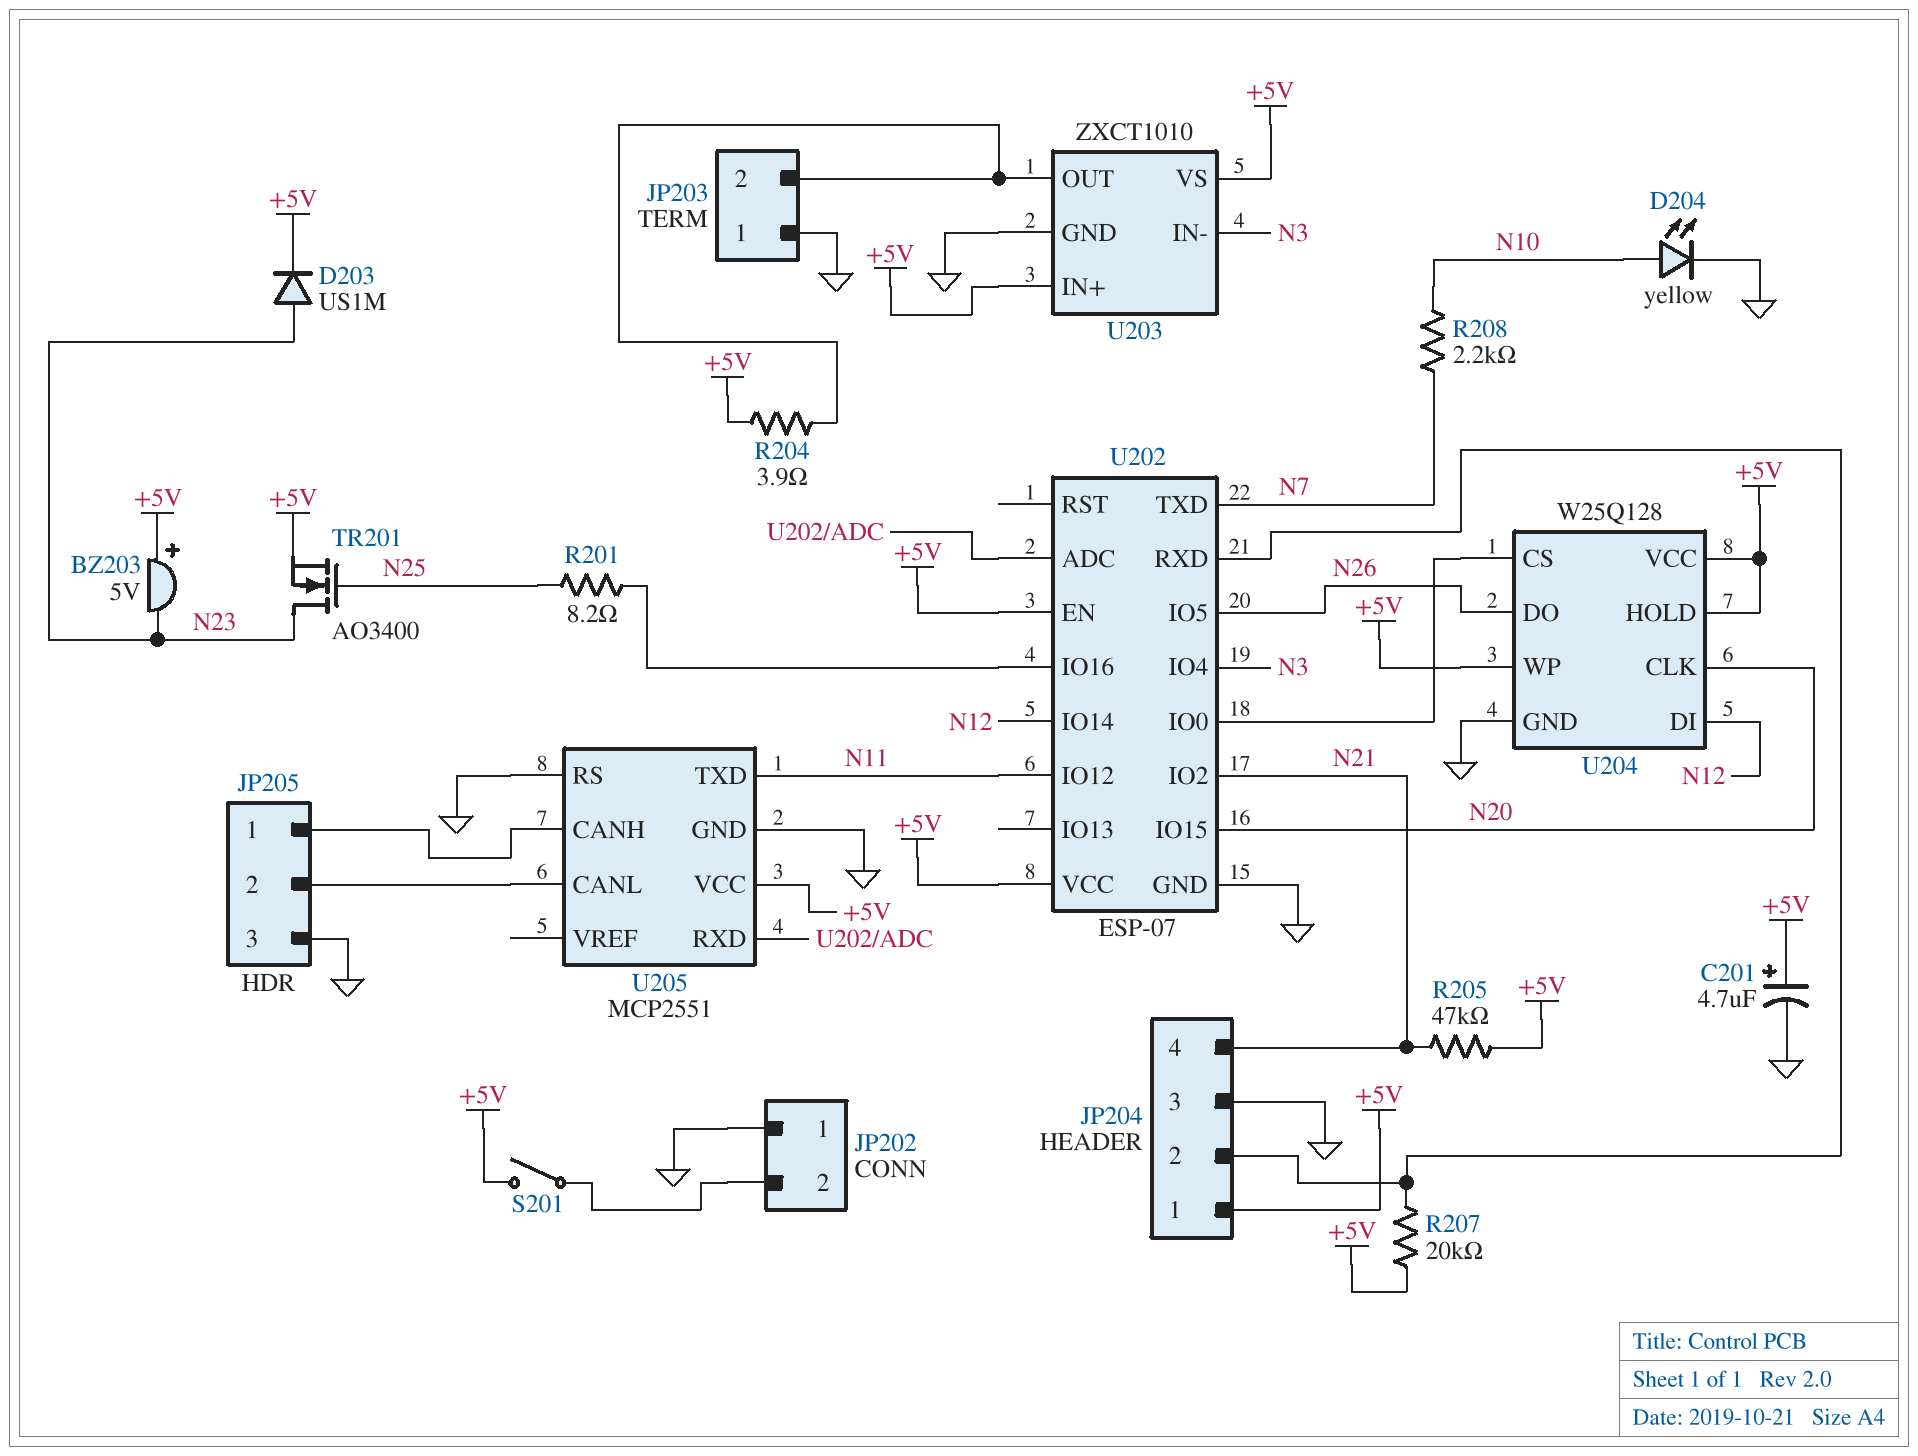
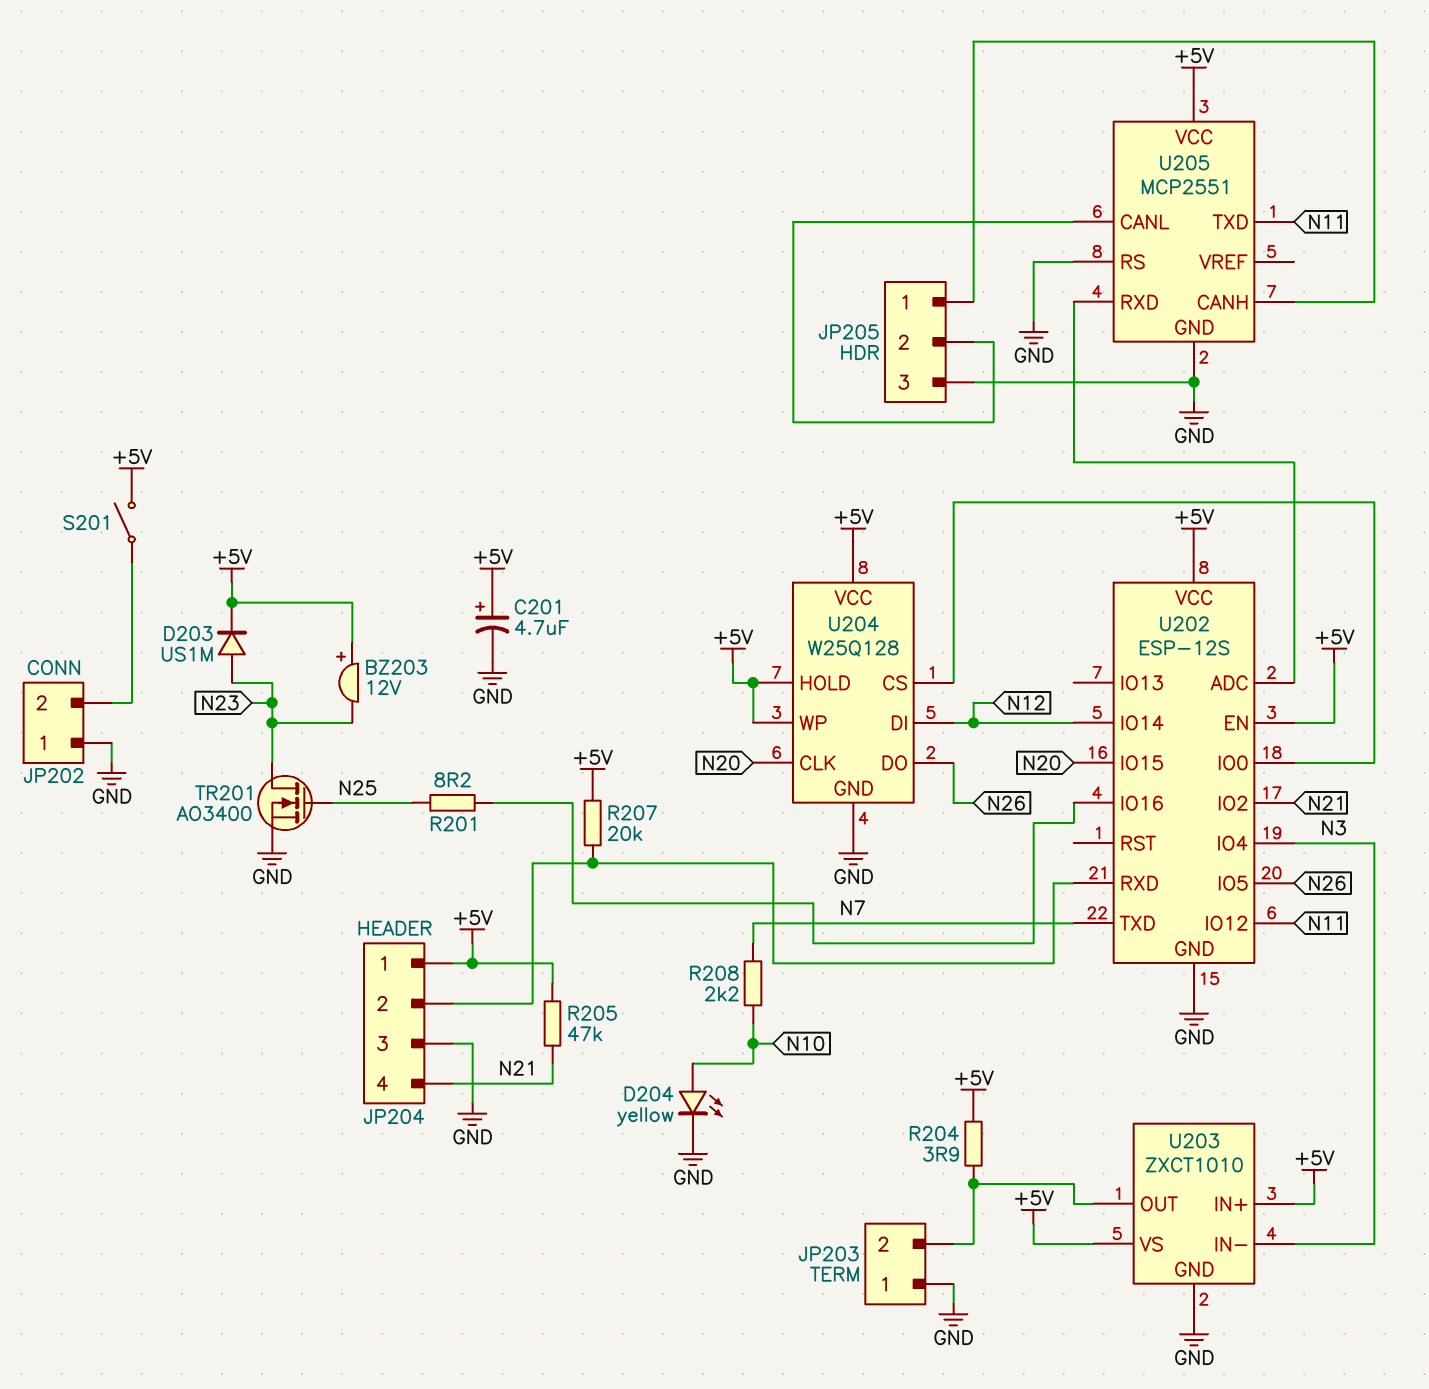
BZ203: buzzer 5V (plus +5V, minus N23) -> buzzer 12V (plus +5V, minus N23)
TR201: NMOS AO3400 (G N25, D N23, S +5V) -> NMOS AO3400 (G N25, D N23, S GND)
U202: ESP-07 -> ESP-12S

